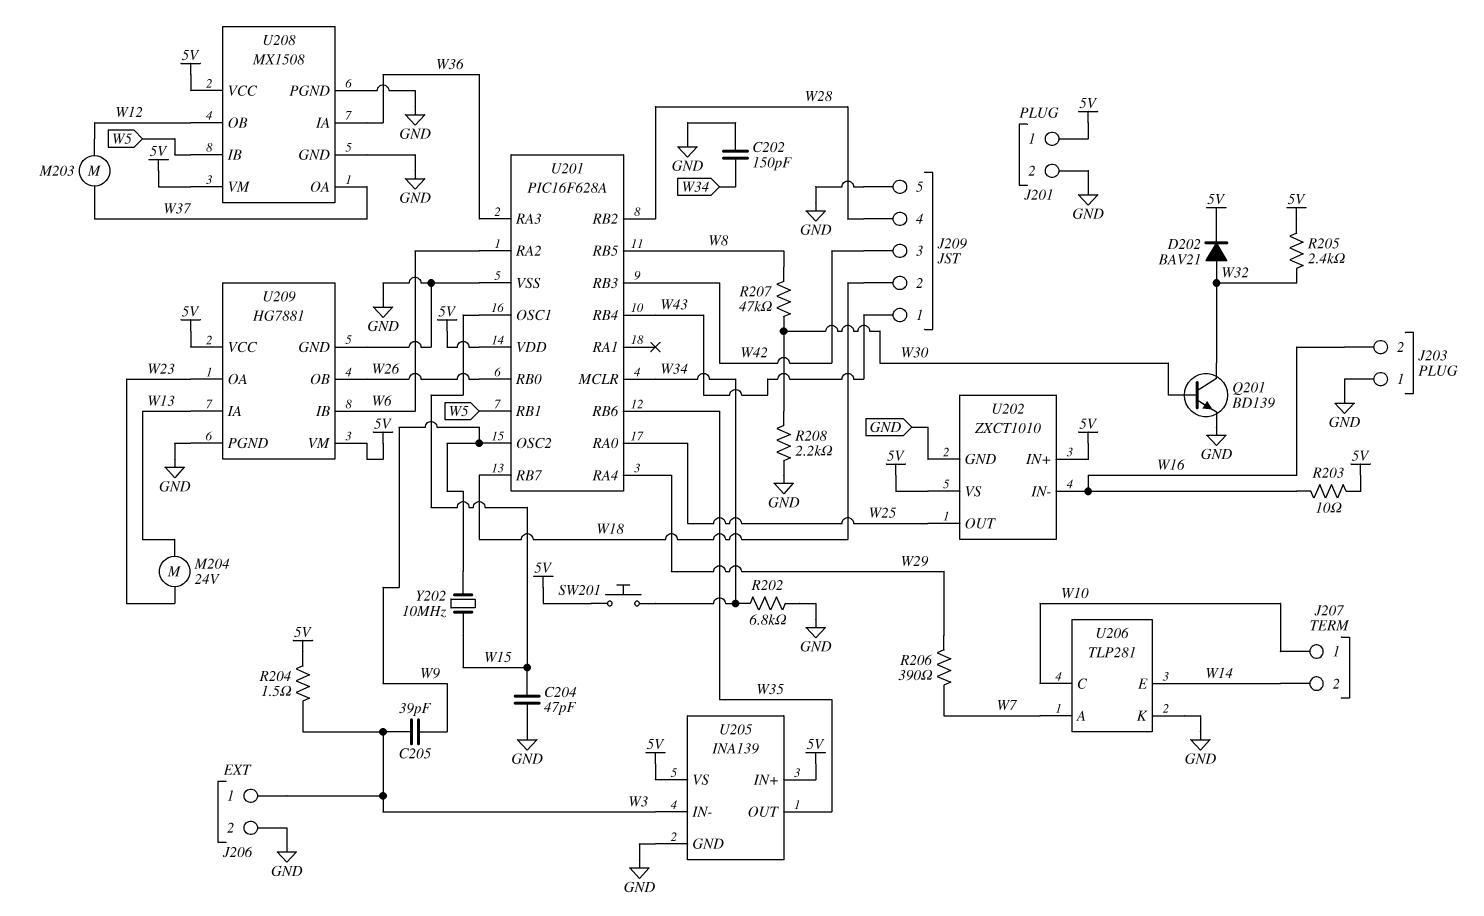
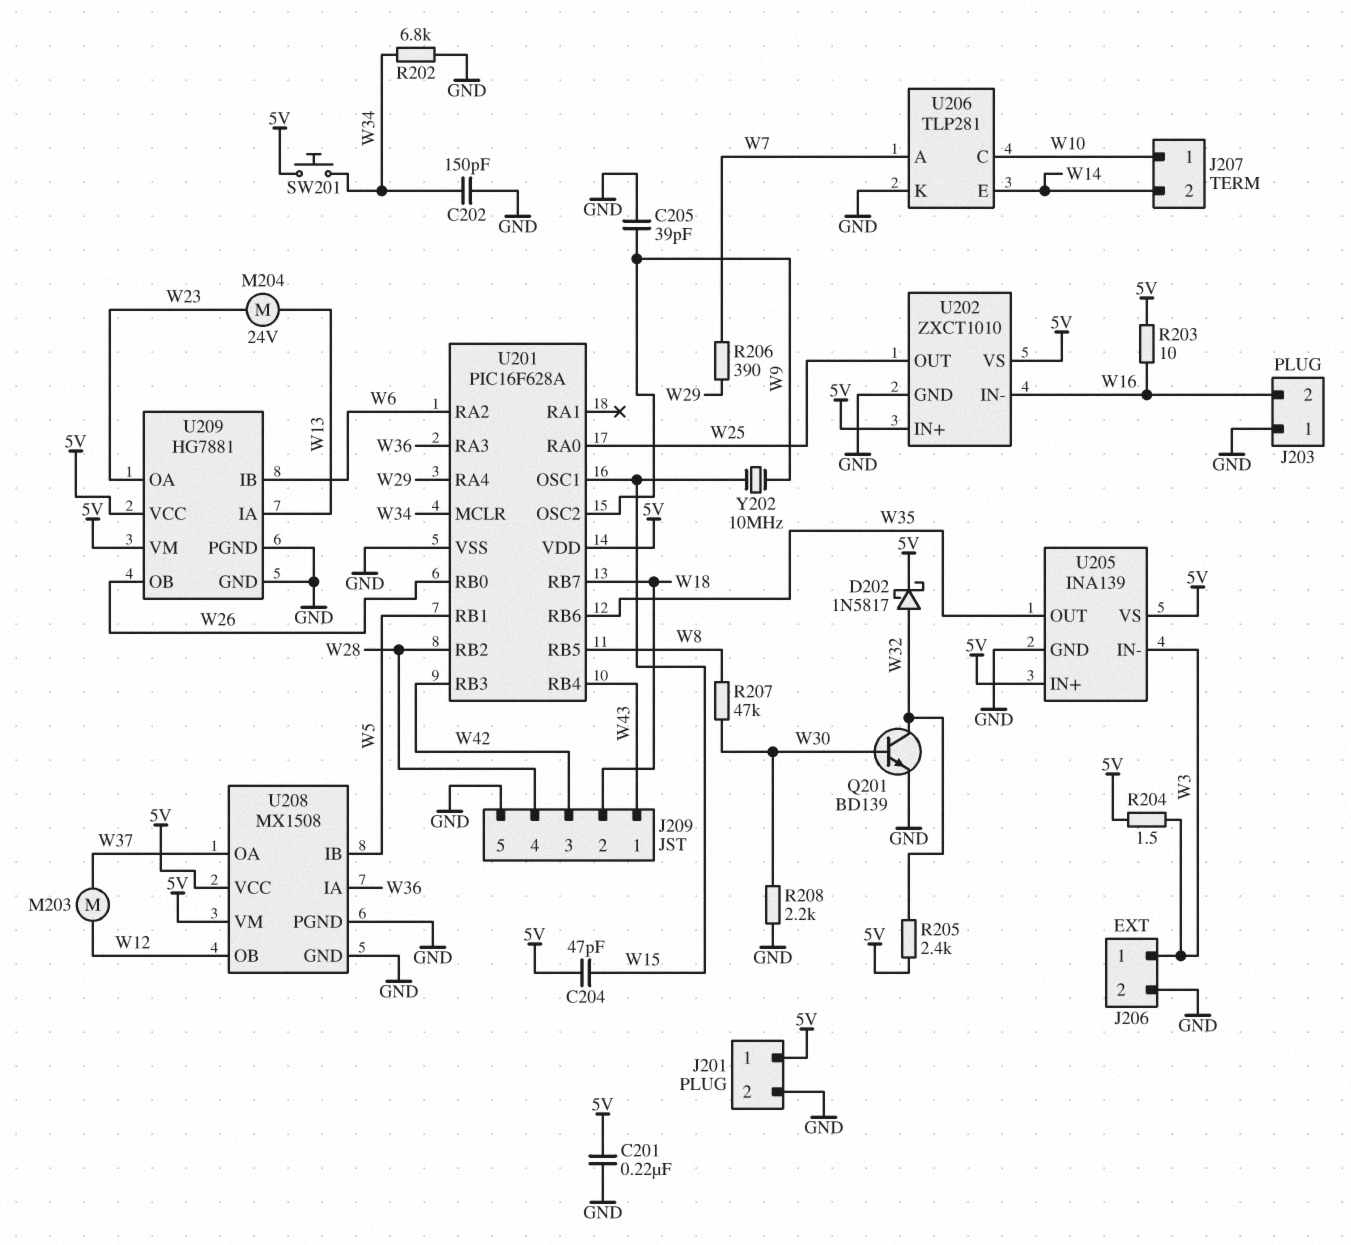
C201: none -> 220nF (5V, GND)
C204: 47pF (GND, W15) -> 47pF (5V, W15)
C205: 39pF (W3, W9) -> 39pF (GND, W9)
D202: diode BAV21 (A W32, K 5V) -> schottky 1N5817 (A W32, K 5V)

